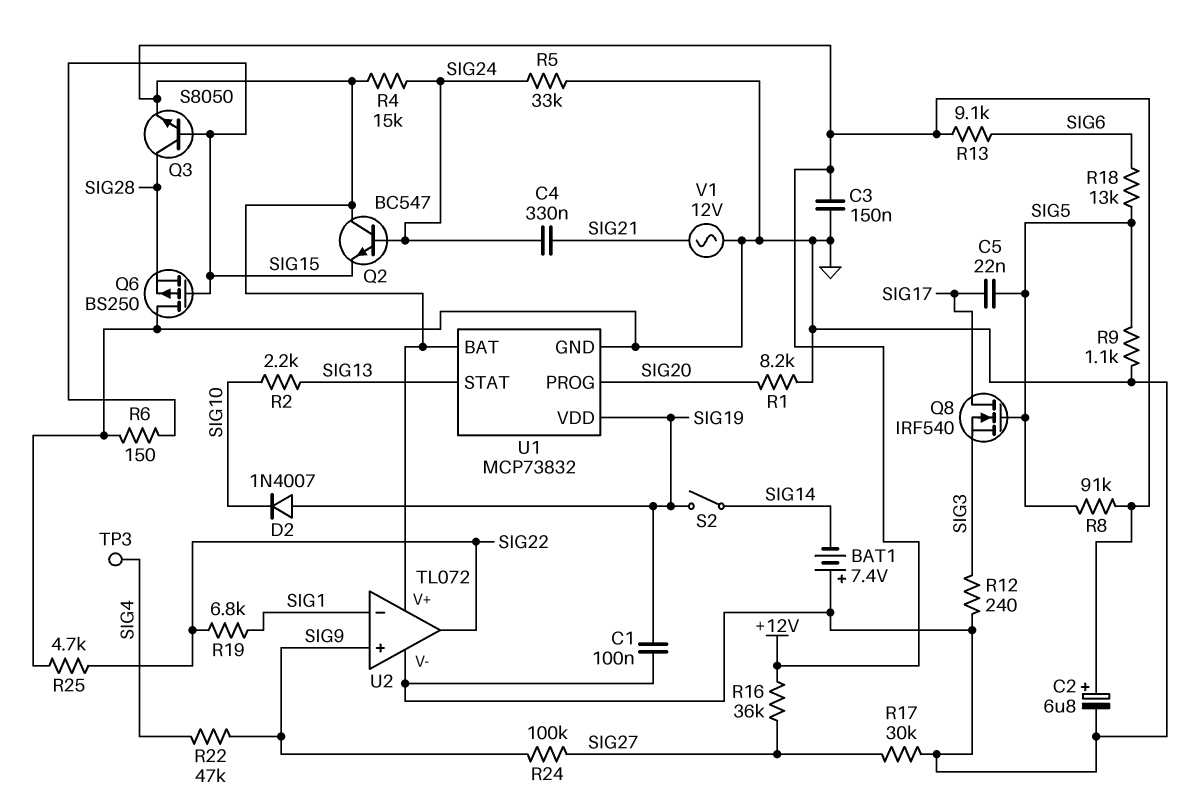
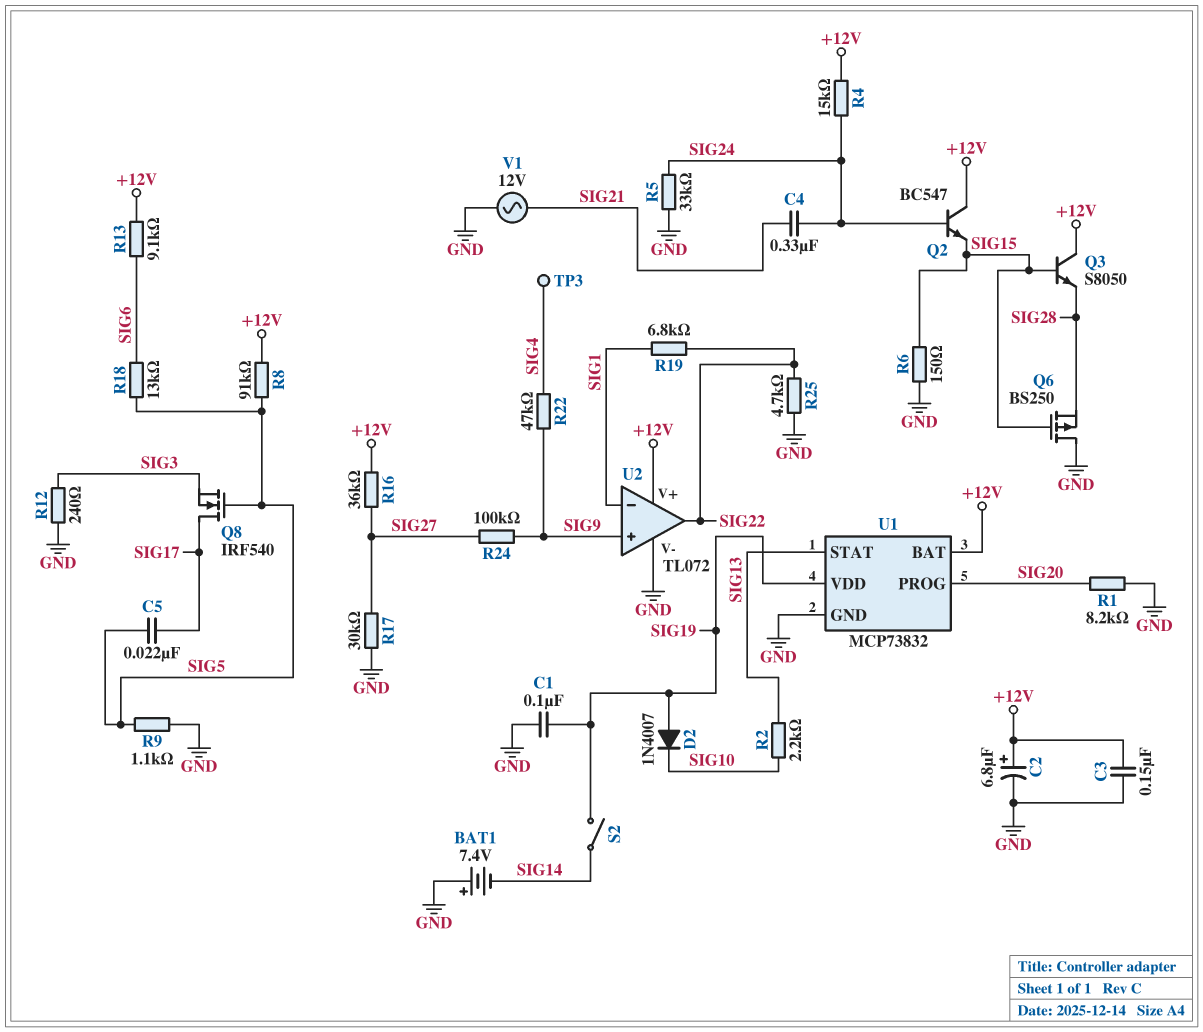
Q3: NPN S8050 (B SIG15, C SIG28, E +12V) -> NPN S8050 (B SIG15, C +12V, E SIG28)

